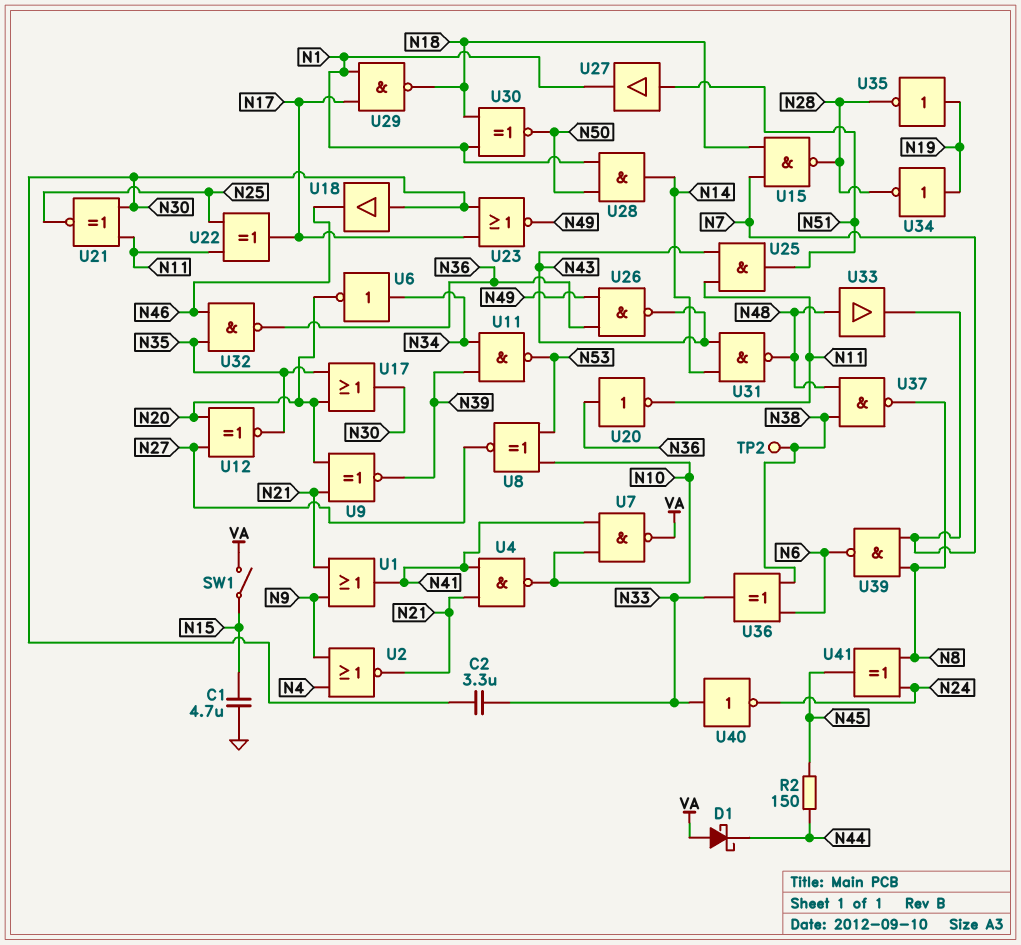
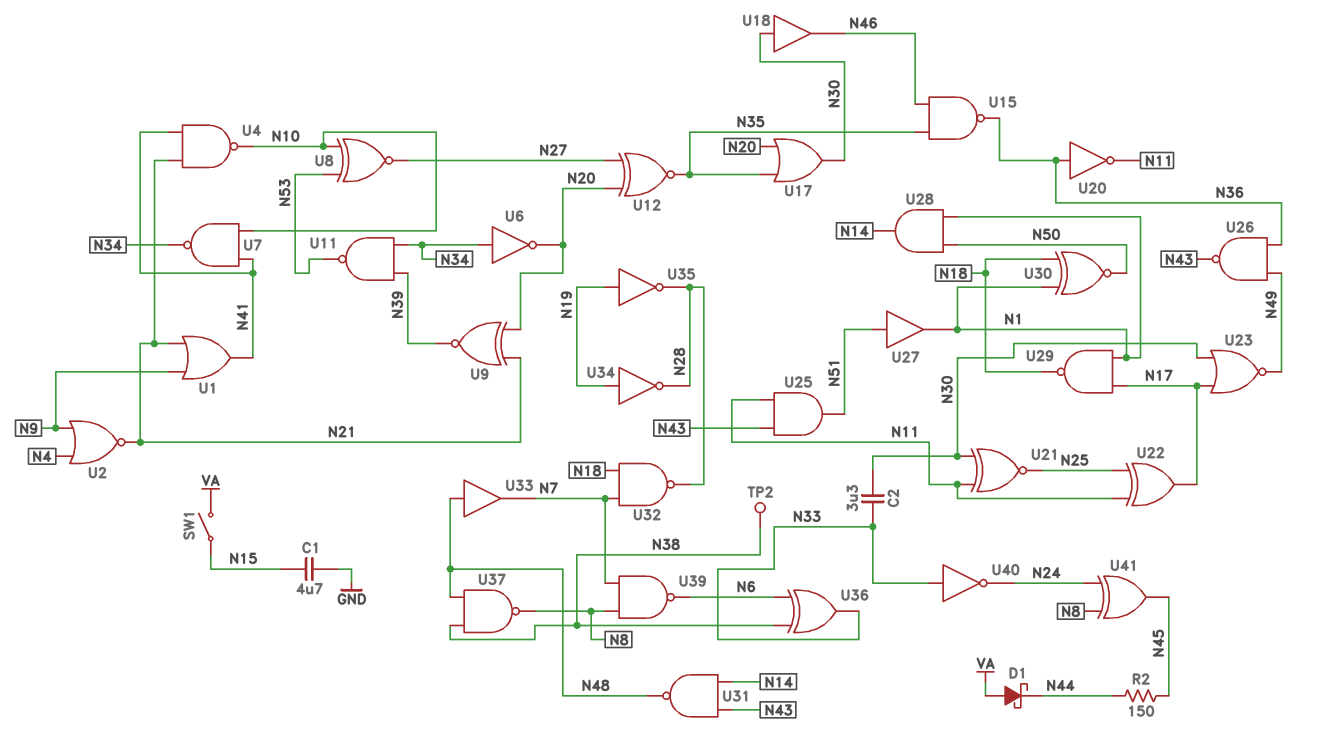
U7: NAND (in N10, in N41, out VA) -> NAND (in N10, in N41, out N34)
U15: NAND (in N7, in N18, out N28) -> NAND (in N35, in N46, out N36)
U32: NAND (in N35, in N46, out N36) -> NAND (in N7, in N18, out N28)

